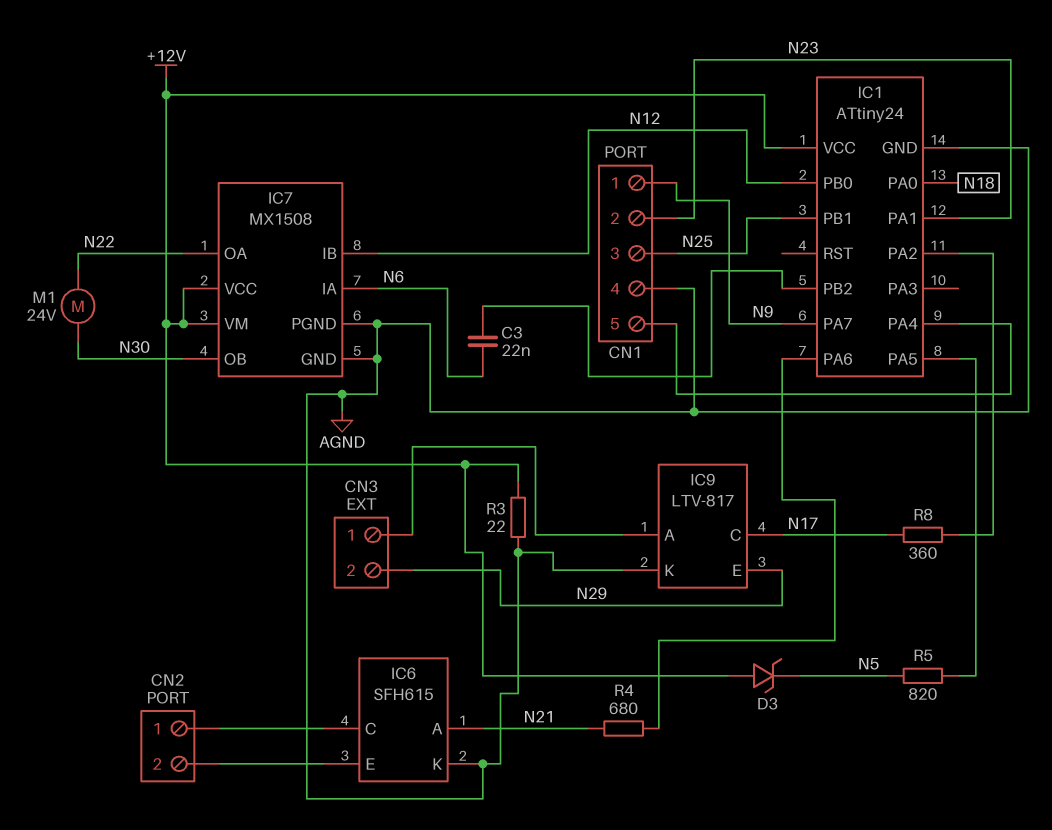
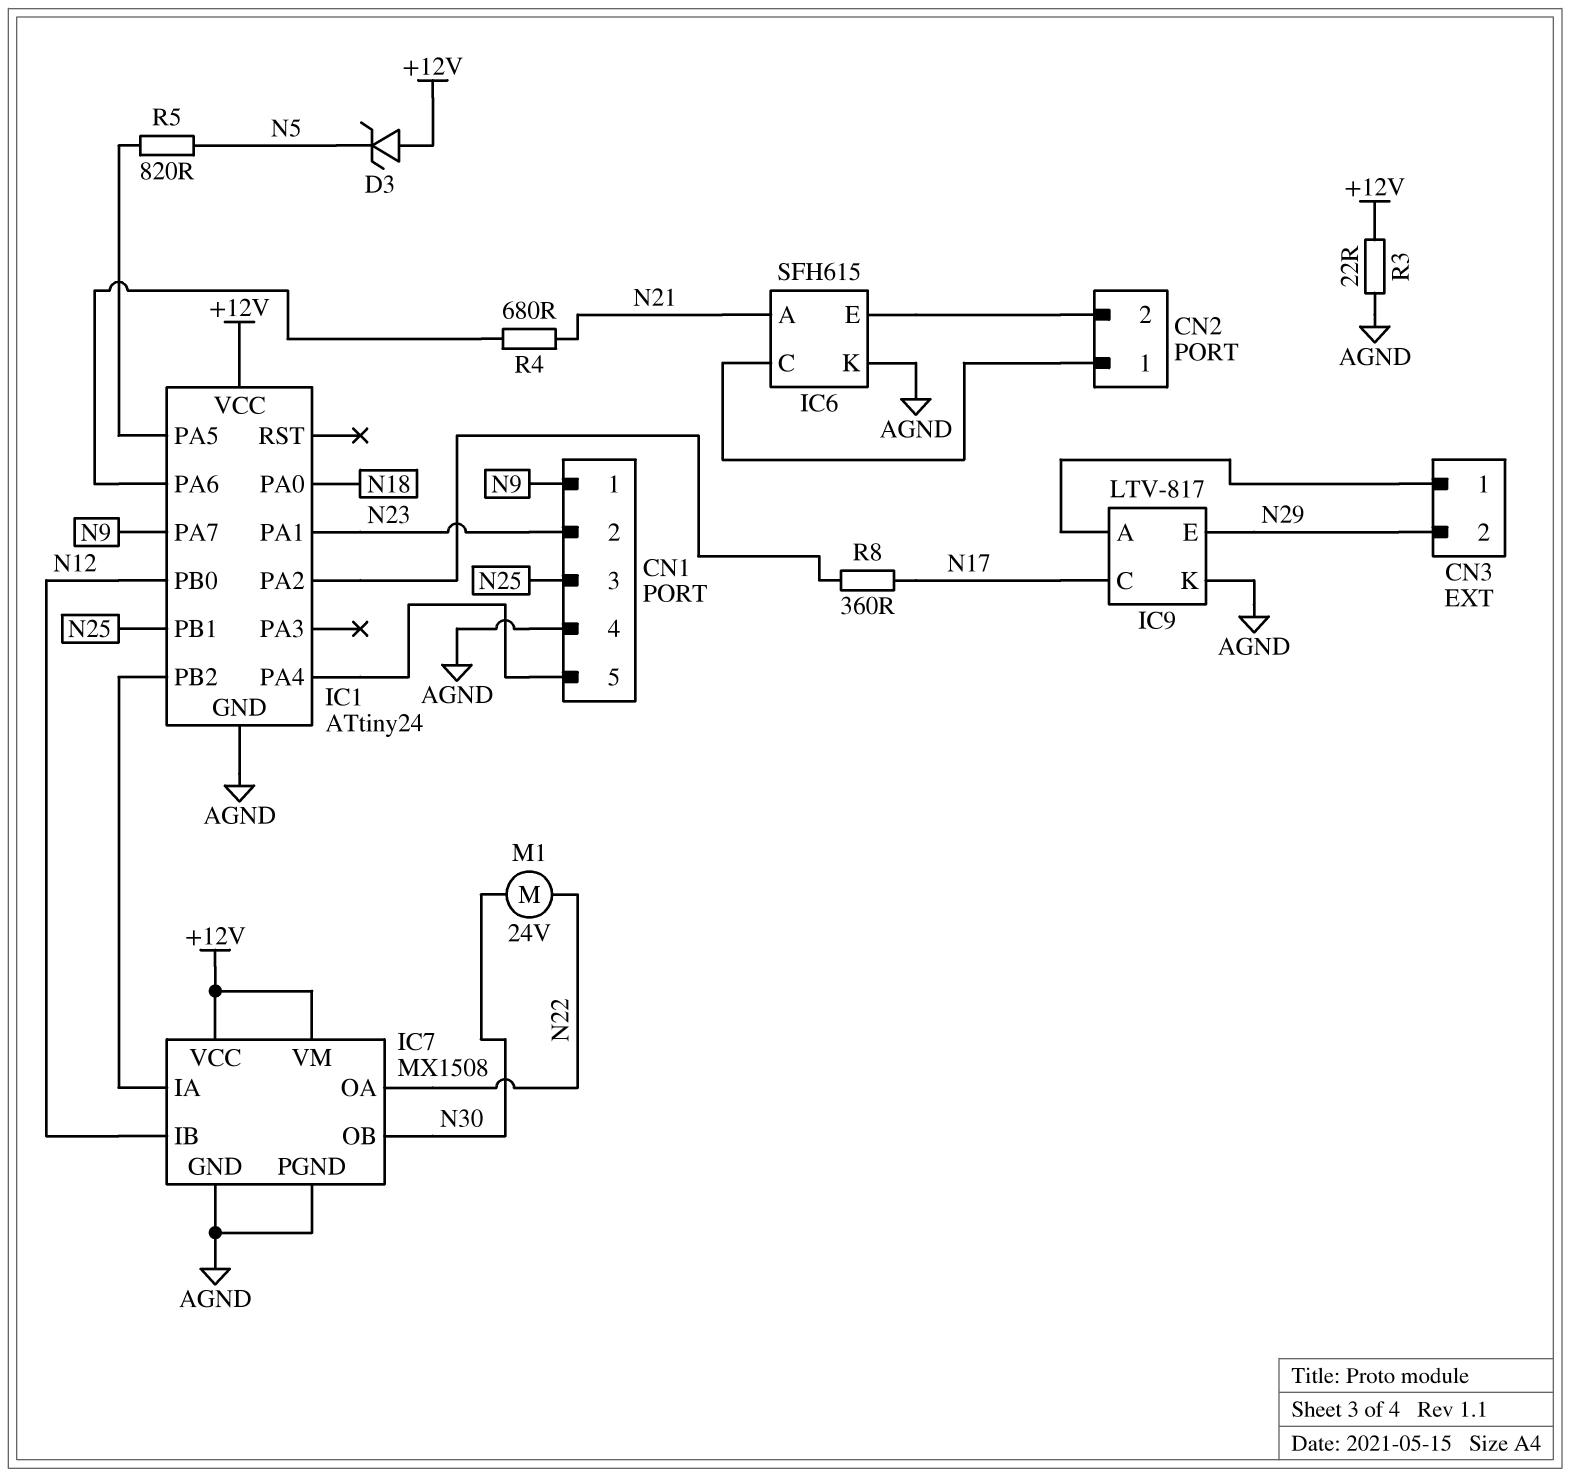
C3: 22nF (IC1/PB2, N6) -> none
IC7 pin IA: N6 -> IC1/PB2

